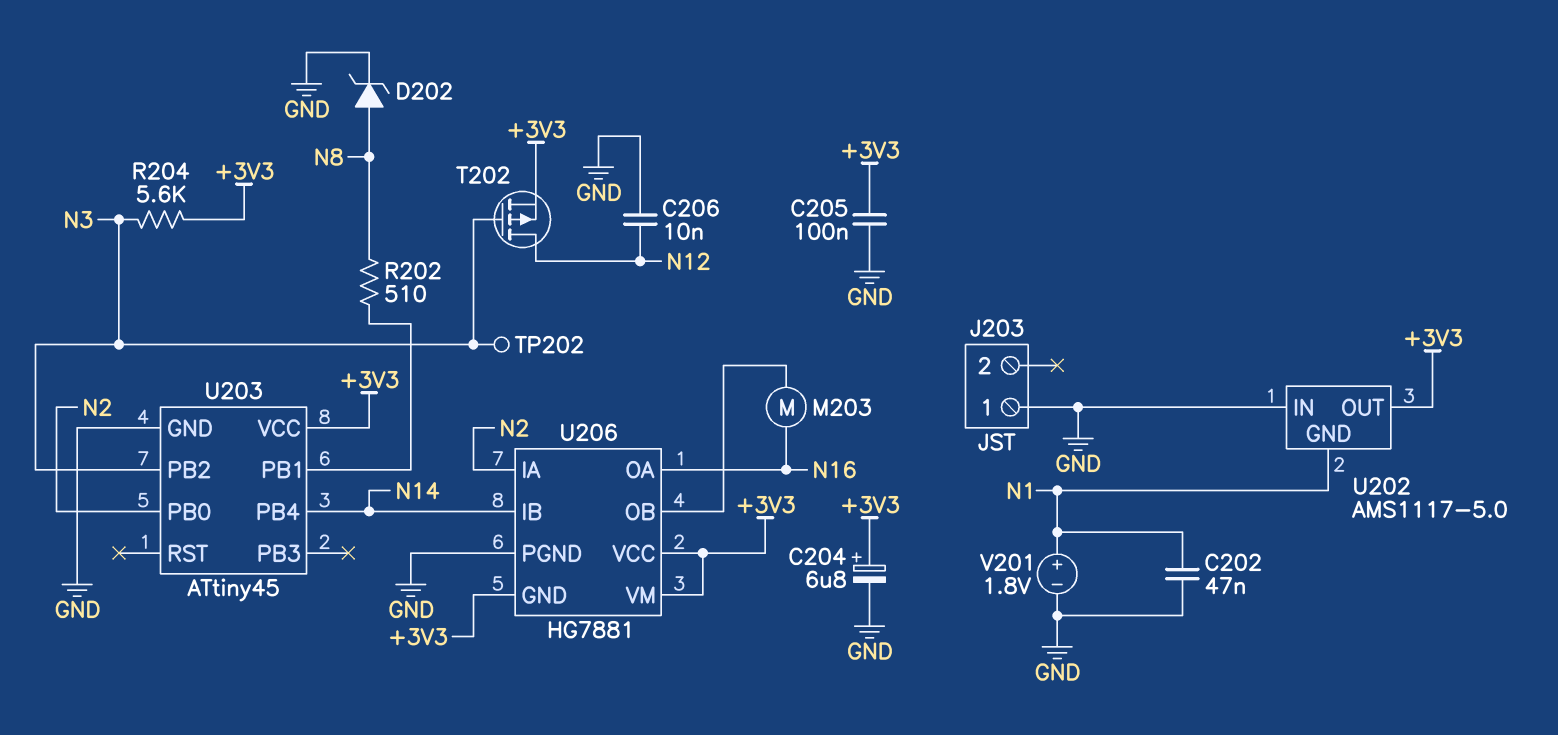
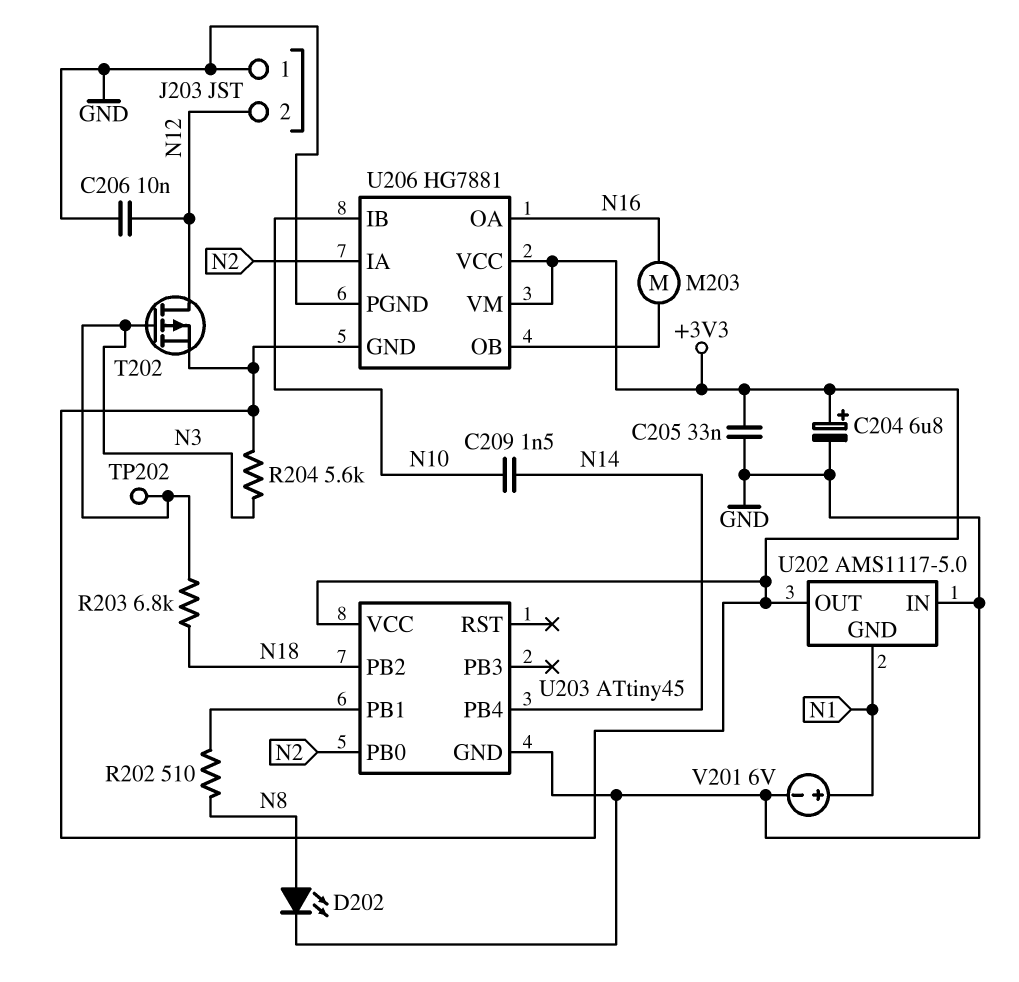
C202: 47nF (GND, N1) -> none
C205: 100nF (+3V3, GND) -> 33nF (+3V3, GND)
C209: none -> 1.5nF (N10, N14)
D202: zener (A N8, K GND) -> LED (A N8, K GND)
J203 pin 2: none -> N12
R203: none -> 6.8k (N3, N18)
U203 pin PB2: N3 -> N18
U206 pin IB: N14 -> N10
V201: 1.8V (plus N1, minus GND) -> 6V (plus N1, minus GND)

